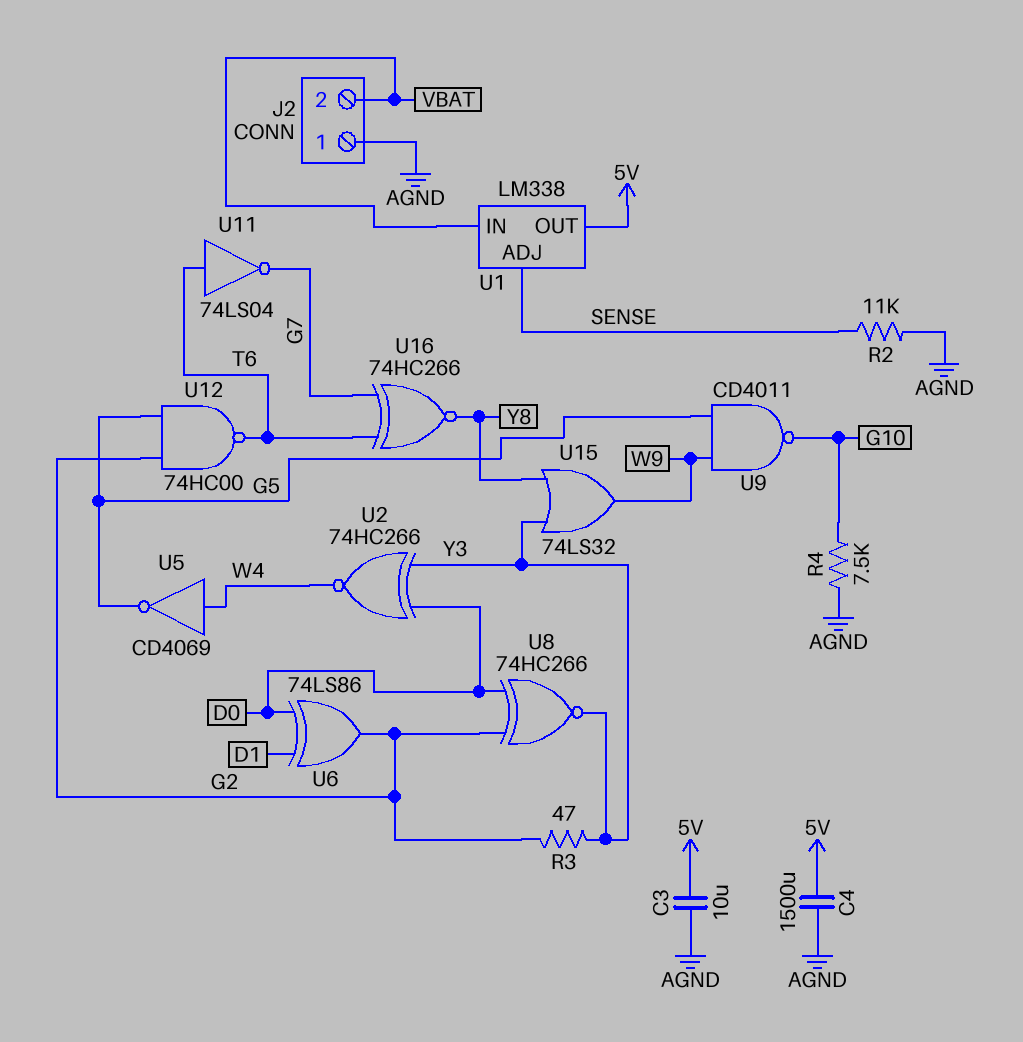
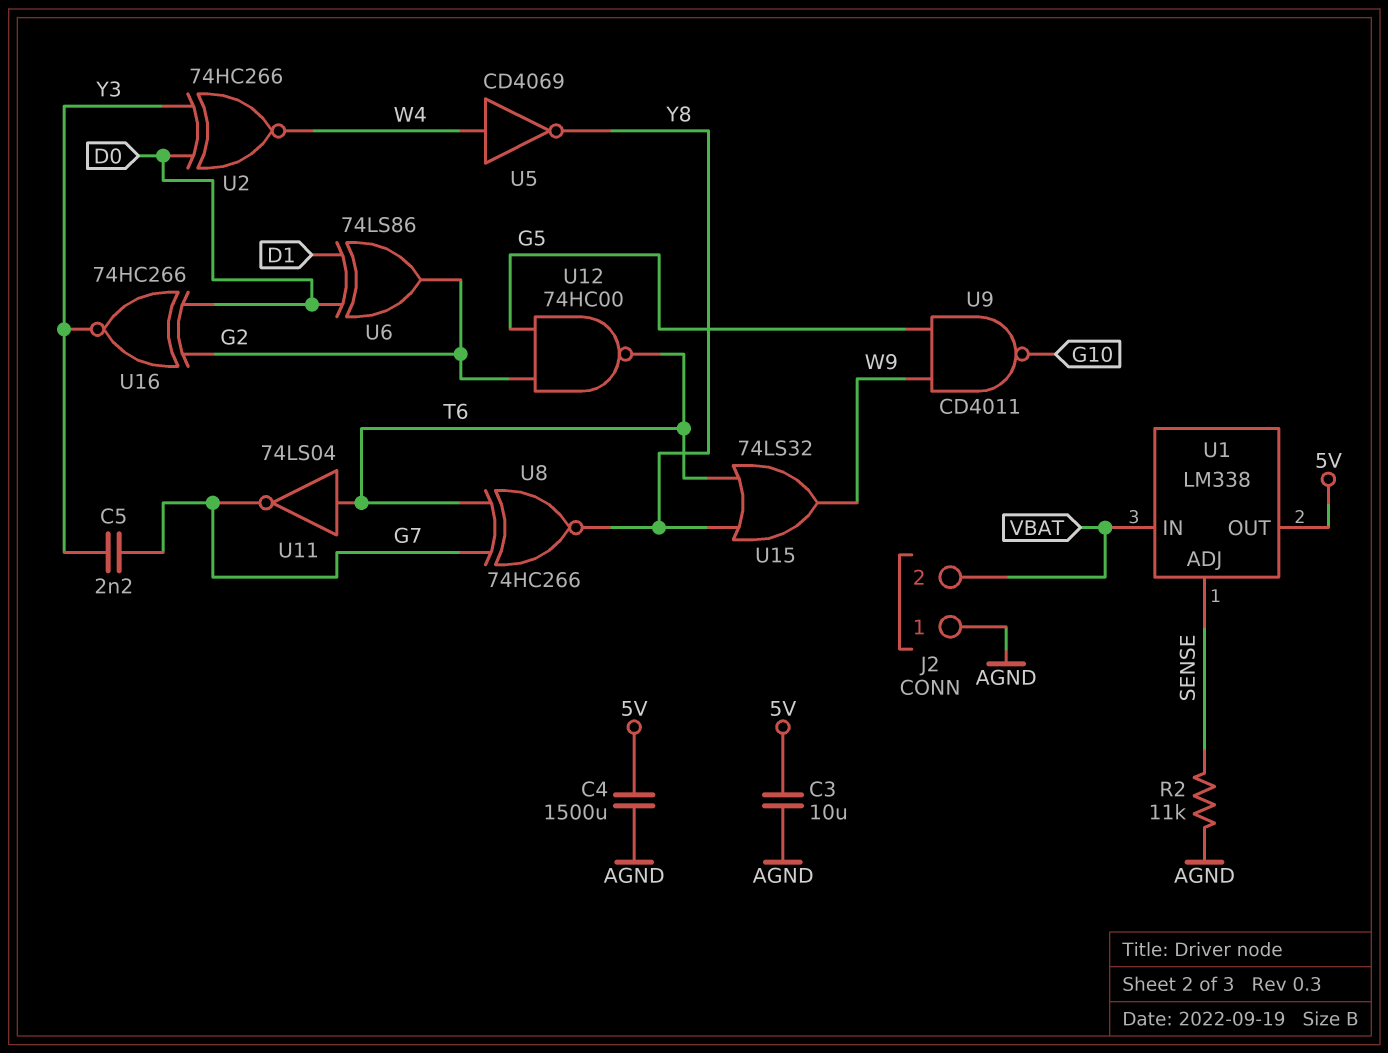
C5: none -> 2.2nF (G7, Y3)
R3: 47 (G2, Y3) -> none
R4: 7.5k (AGND, G10) -> none
U5: NOT CD4069 (in W4, out G5) -> NOT CD4069 (in W4, out Y8)
U8: XNOR 74HC266 (in D0, in G2, out Y3) -> XNOR 74HC266 (in G7, in T6, out Y8)
U15: OR 74LS32 (in Y3, in Y8, out W9) -> OR 74LS32 (in T6, in Y8, out W9)
U16: XNOR 74HC266 (in G7, in T6, out Y8) -> XNOR 74HC266 (in D0, in G2, out Y3)

